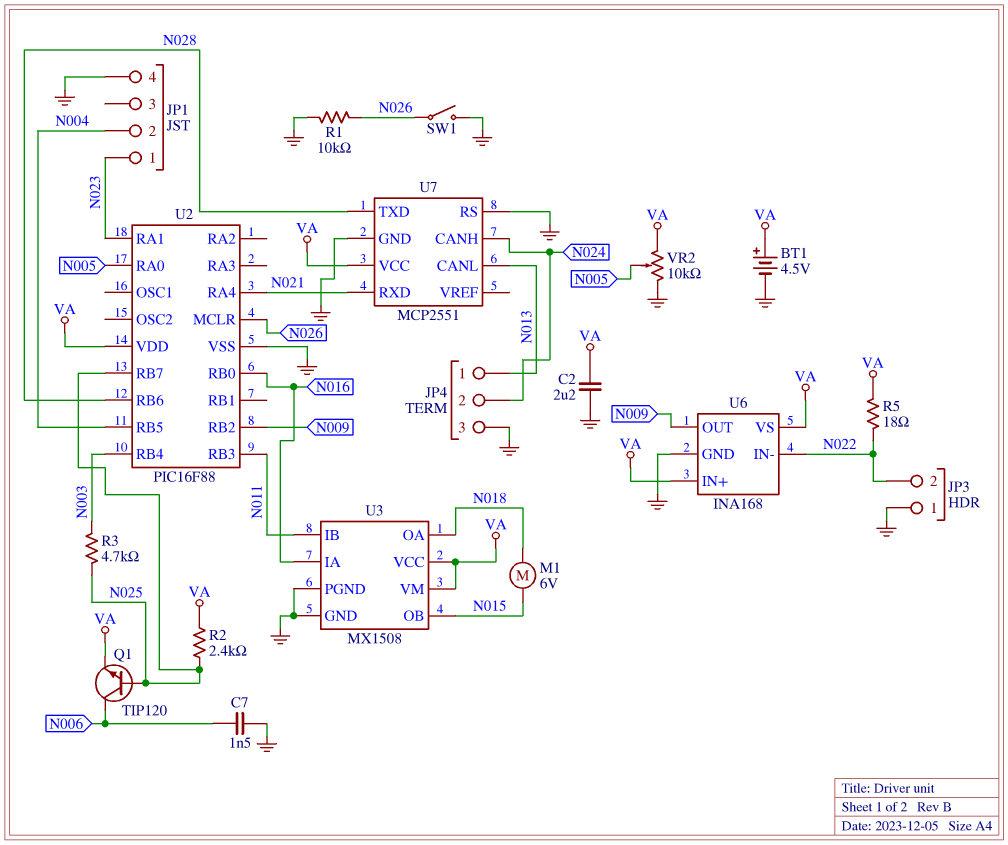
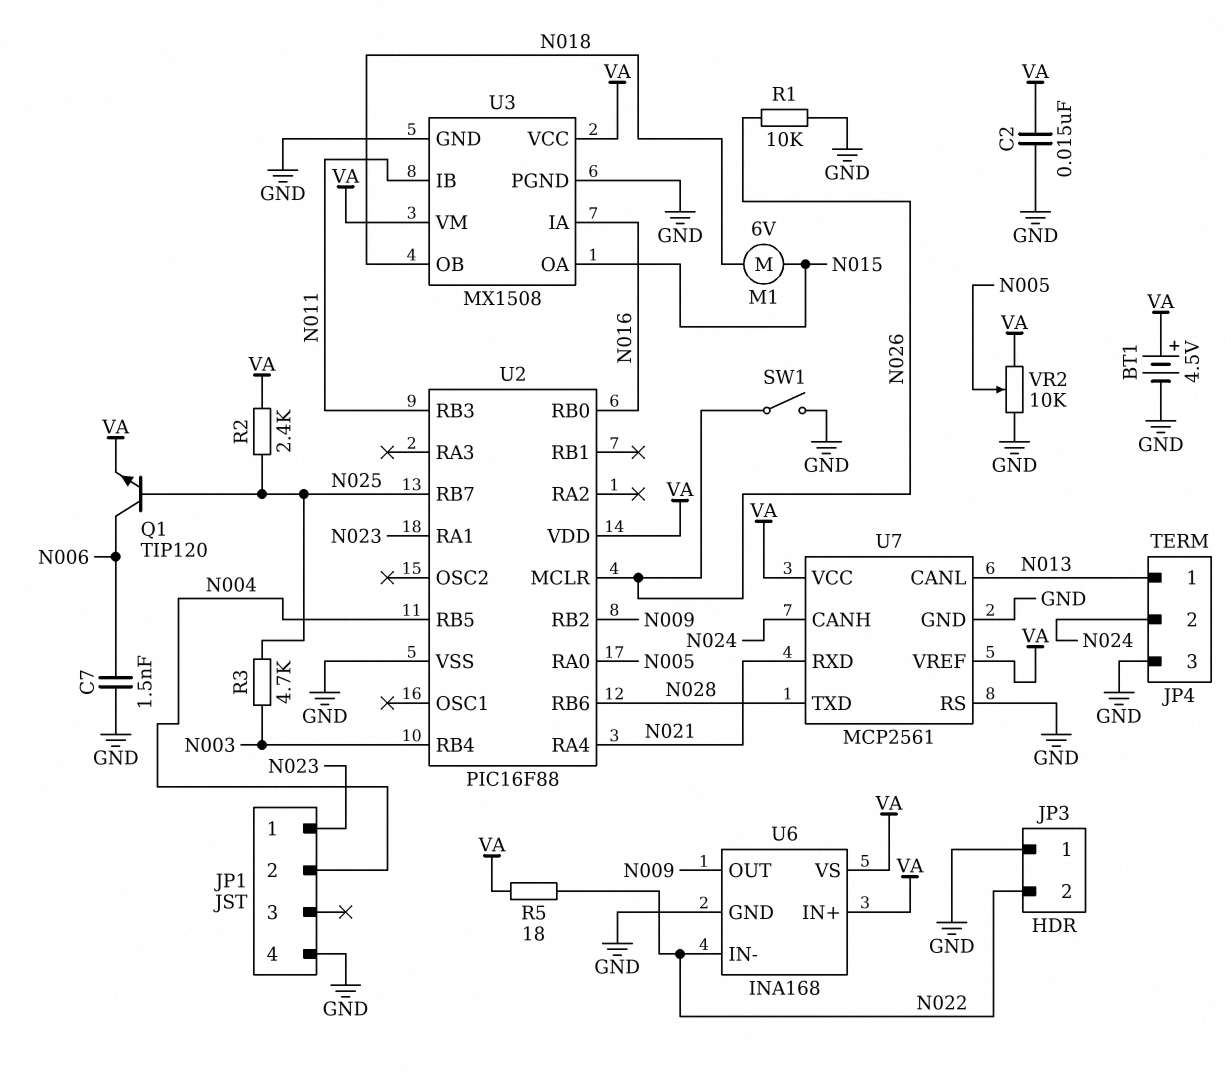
C2: 2.2uF (GND, VA) -> 15nF (GND, VA)
U3 pin OA: N018 -> N015
U3 pin OB: N015 -> N018
U7: MCP2551 -> MCP2561
U7 pin VREF: none -> VA

